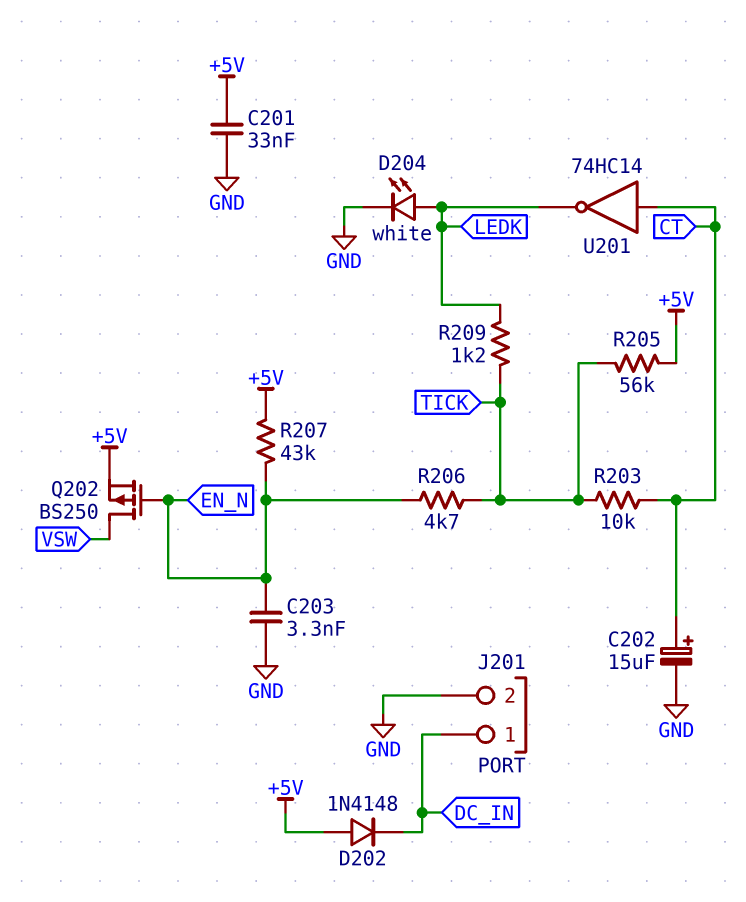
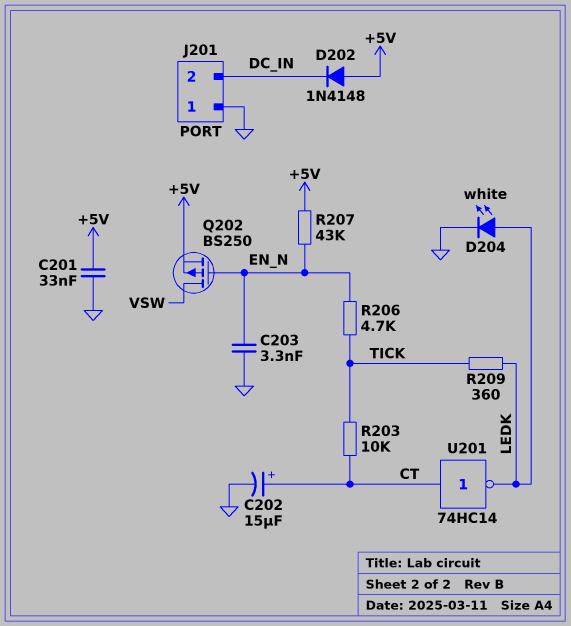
J201 pin 1: DC_IN -> GND
J201 pin 2: GND -> DC_IN
R205: 56k (+5V, TICK) -> none
R209: 1.2k (LEDK, TICK) -> 360 (LEDK, TICK)

